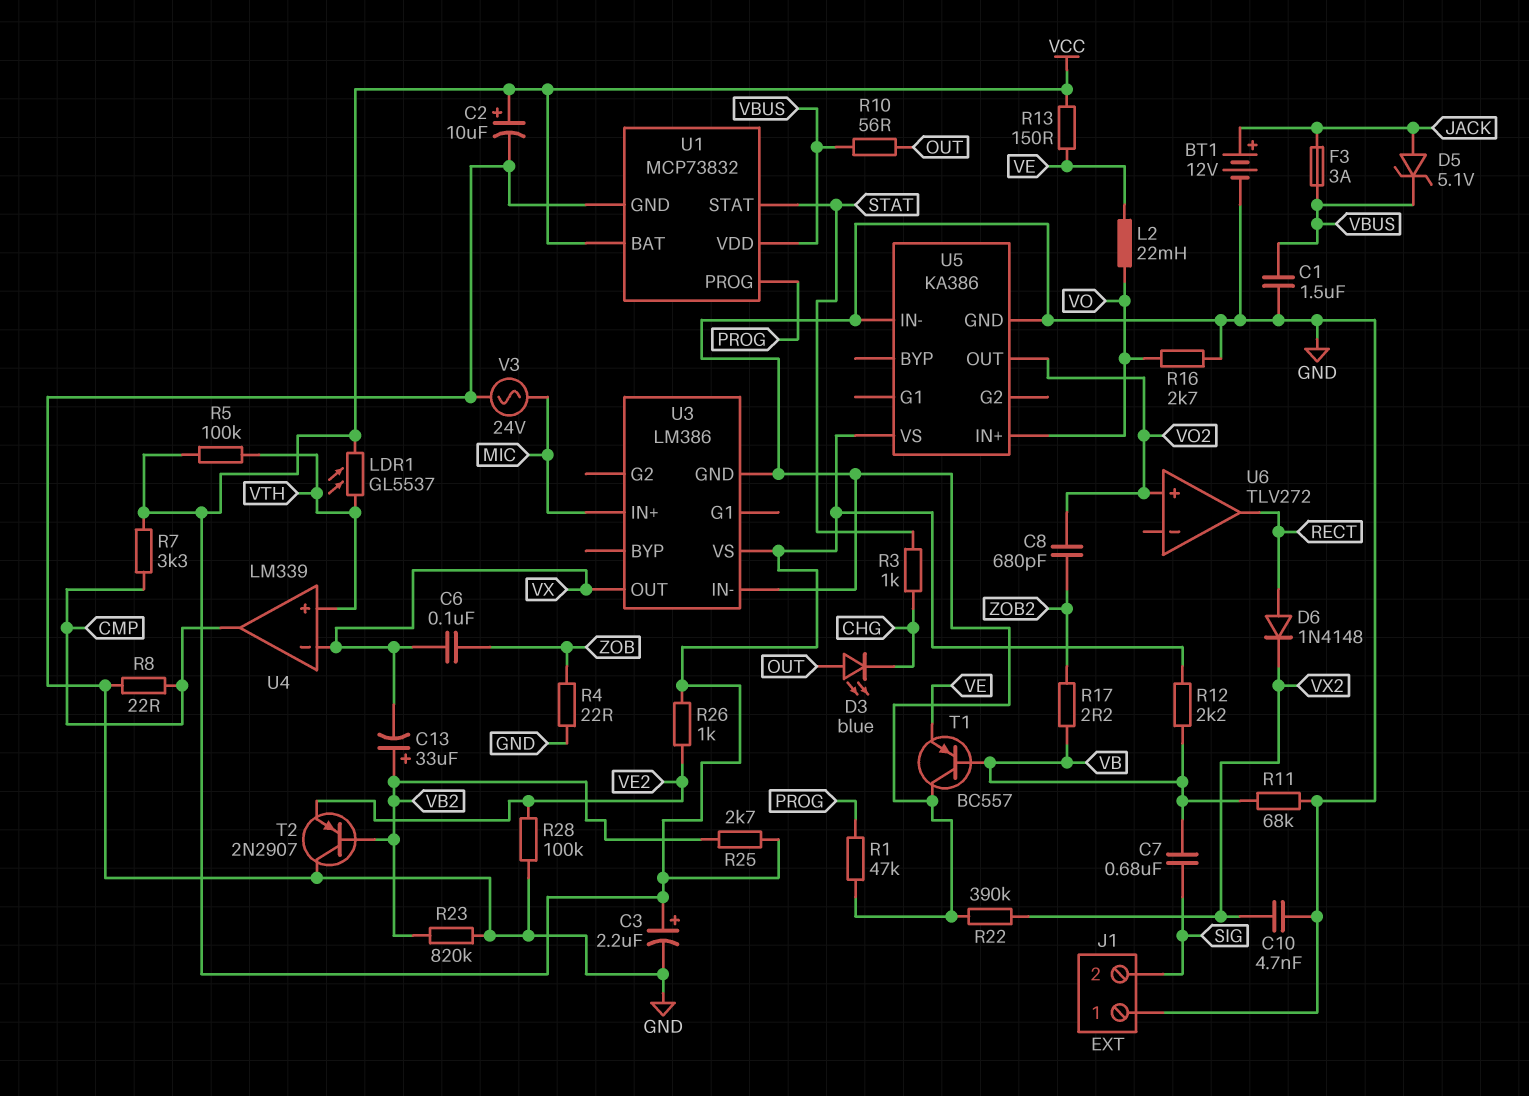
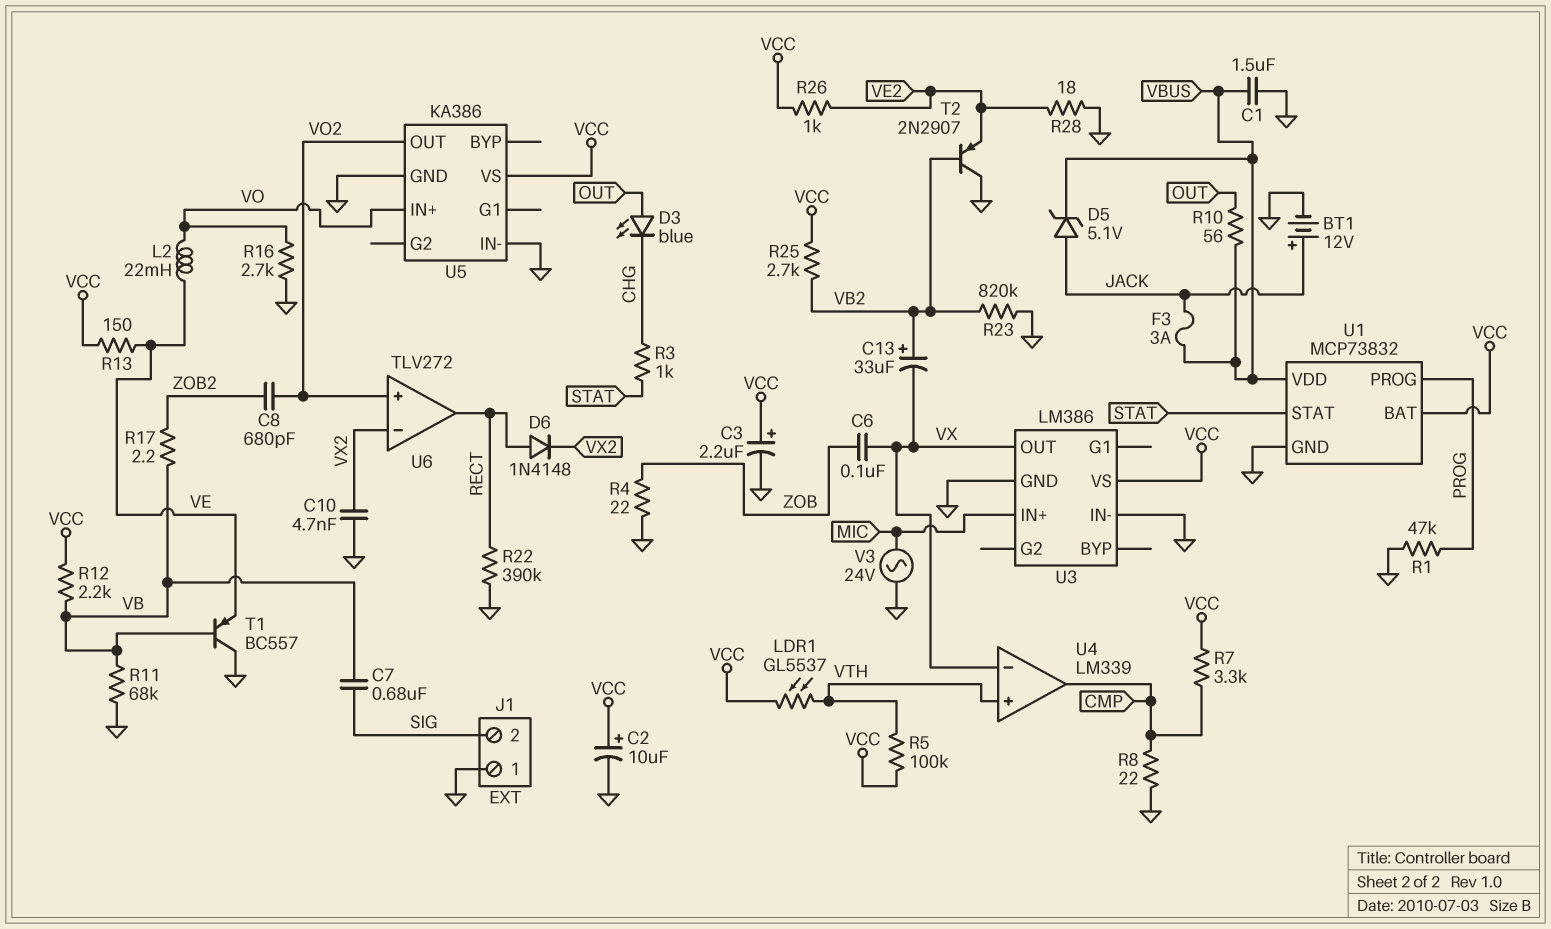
R22: 390k (GND, VX2) -> 390k (GND, RECT)
R28: 100k (GND, VE2) -> 18 (GND, VE2)
U6 pin in-: none -> VX2

